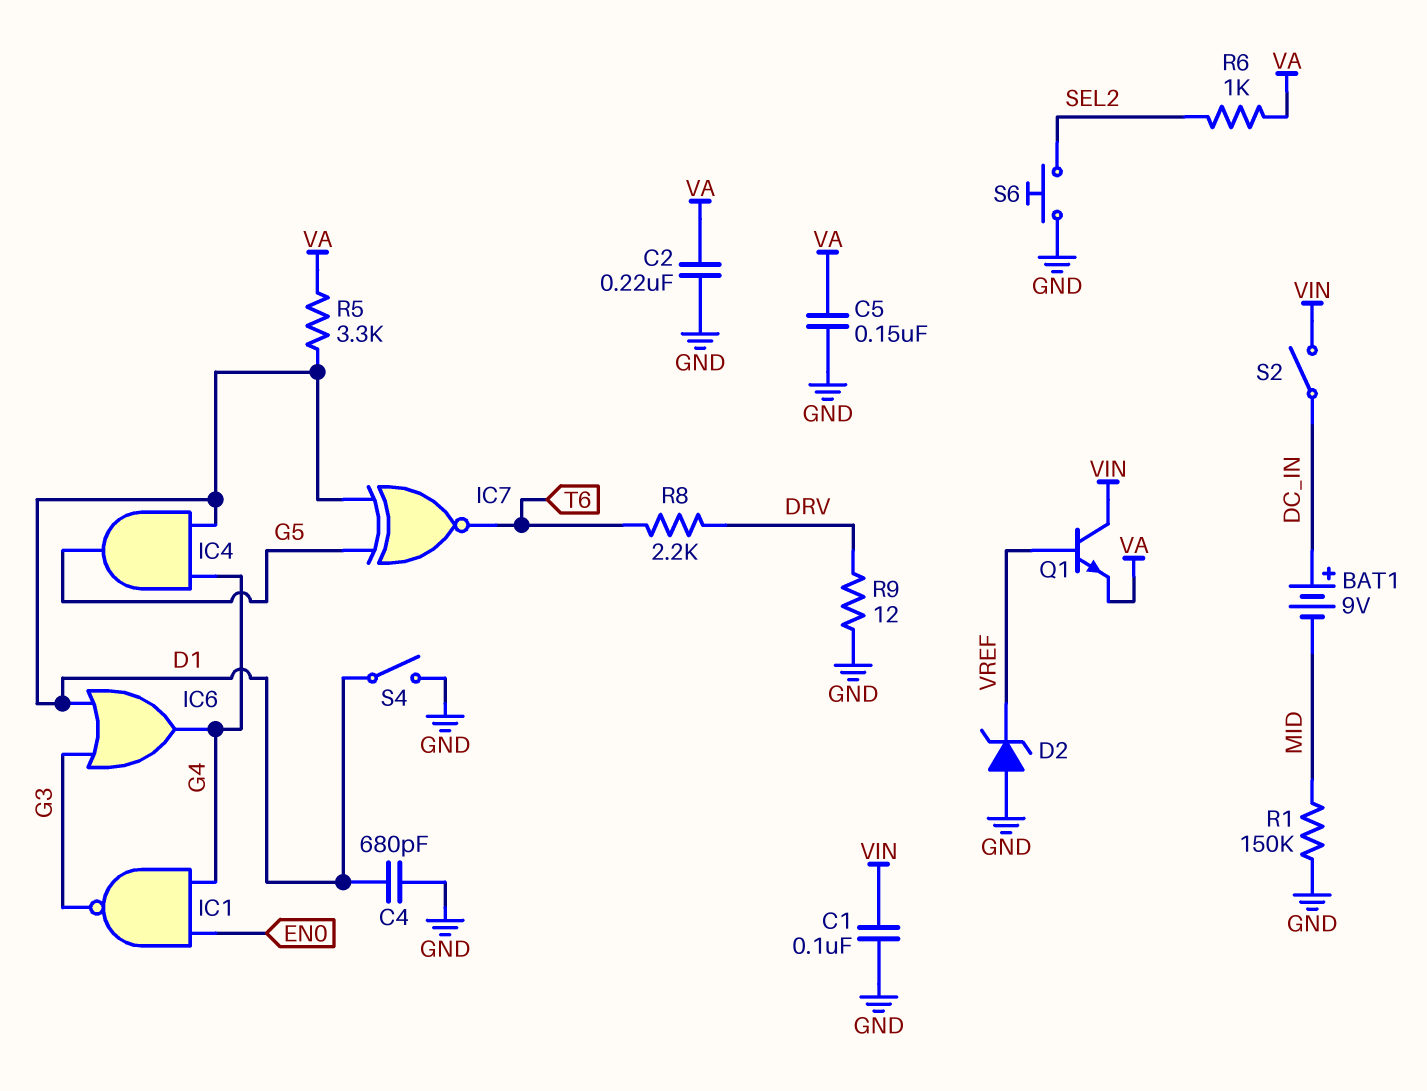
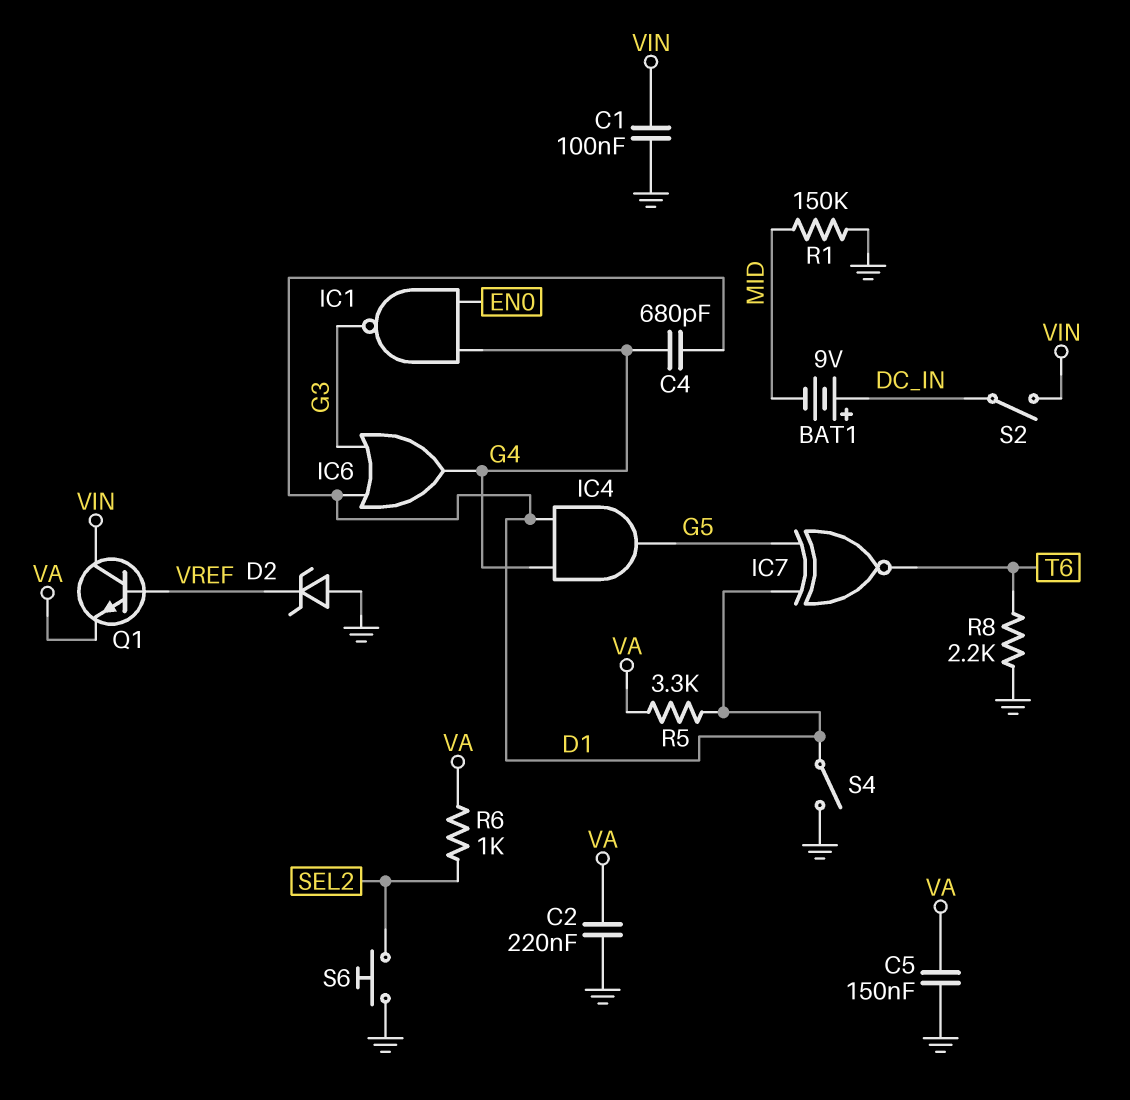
C4: 680pF (D1, GND) -> 680pF (D1, G4)
R8: 2.2k (DRV, T6) -> 2.2k (GND, T6)
R9: 12 (DRV, GND) -> none

